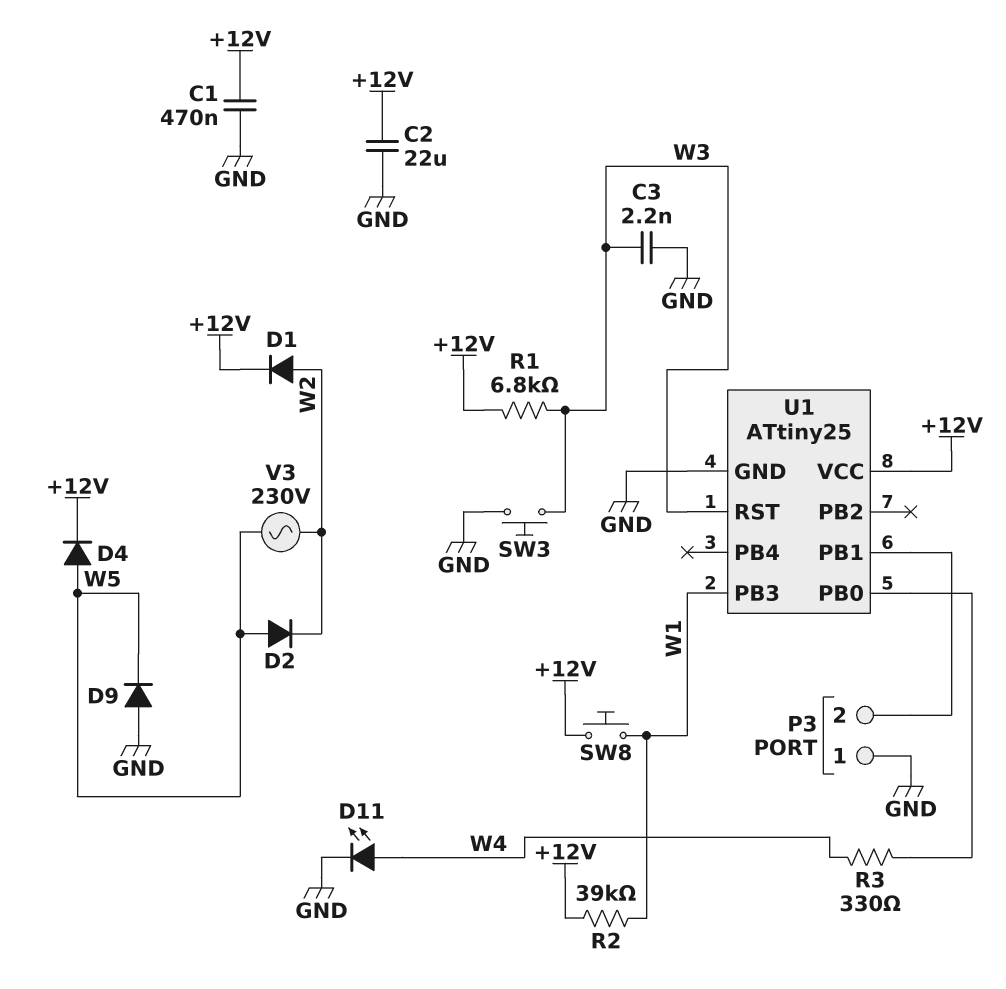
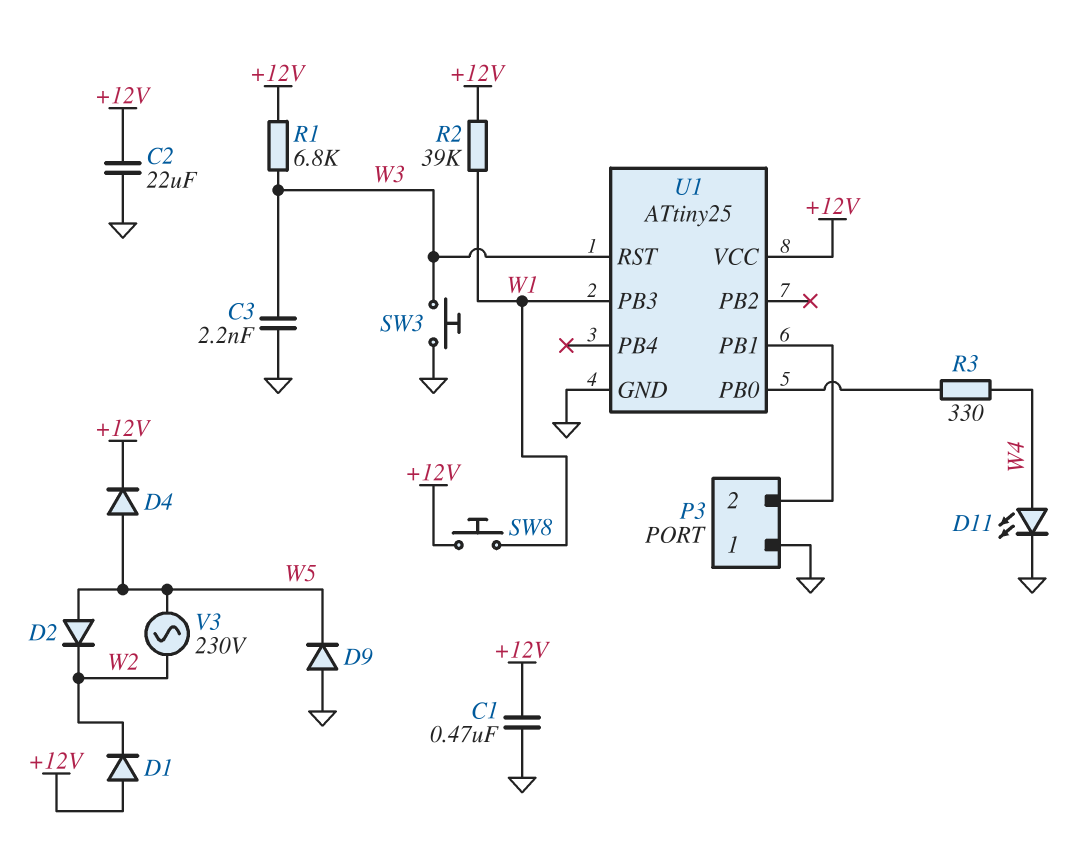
D1: diode (A W2, K +12V) -> diode (A +12V, K W2)

